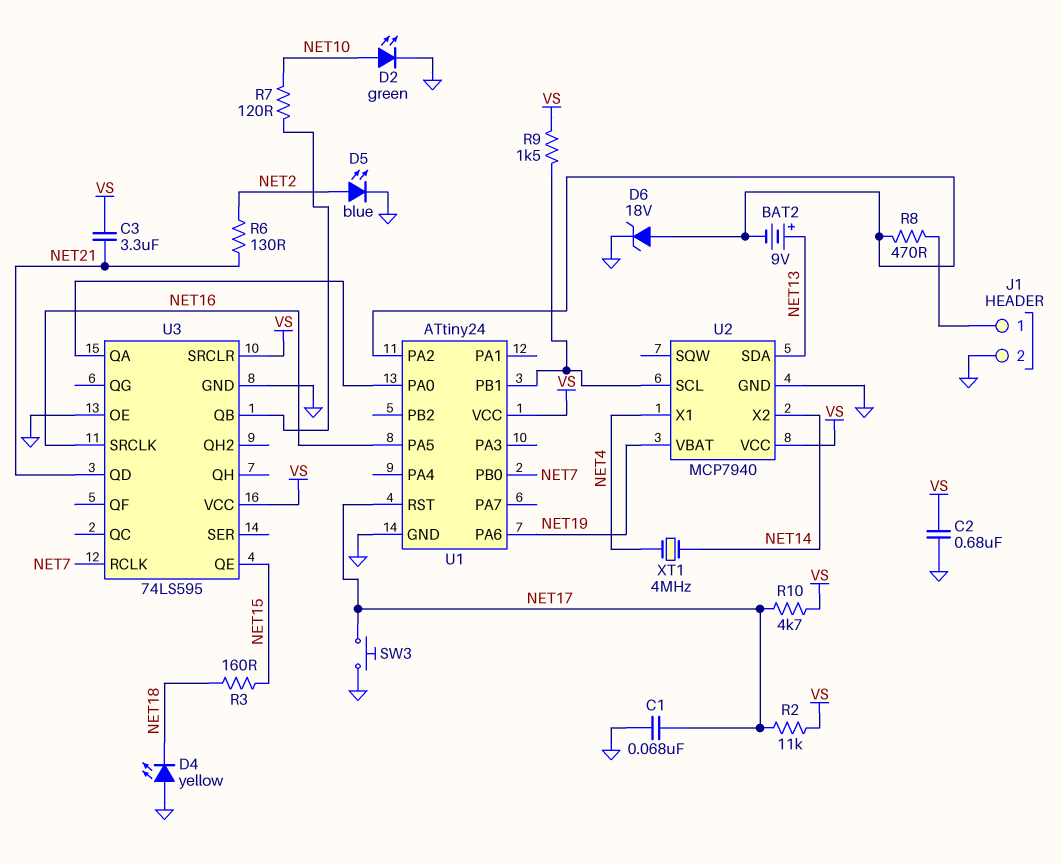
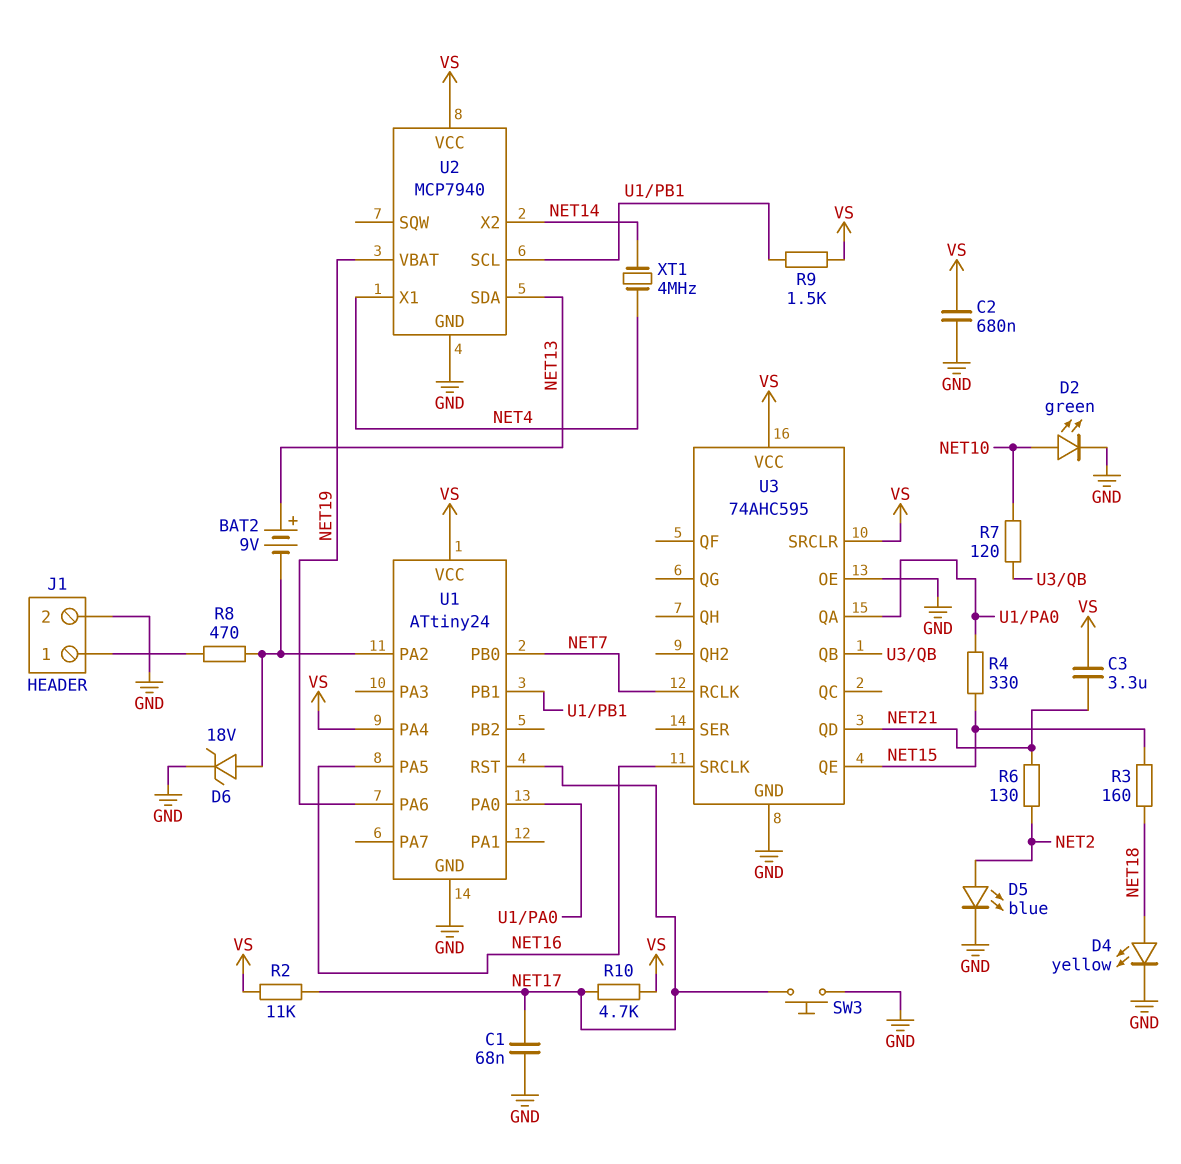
D4: LED yellow (A GND, K NET18) -> LED yellow (A NET18, K GND)
R4: none -> 330 (NET15, U1/PA0)
U1 pin PA4: none -> VS
U3: 74LS595 -> 74AHC595

